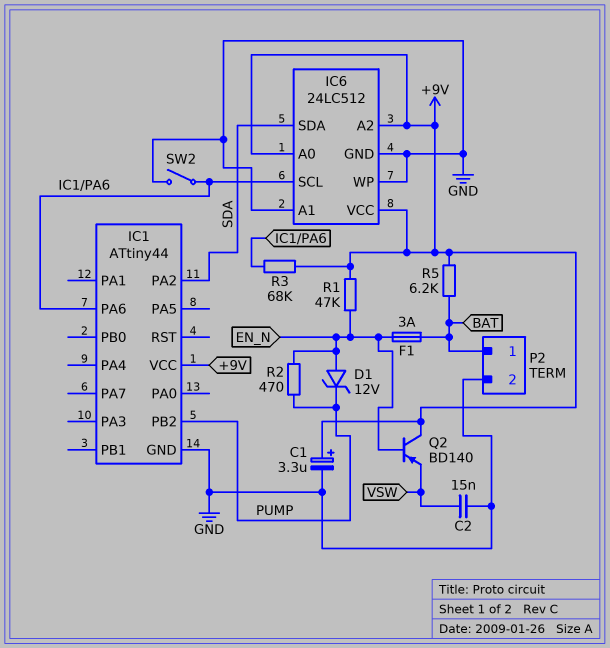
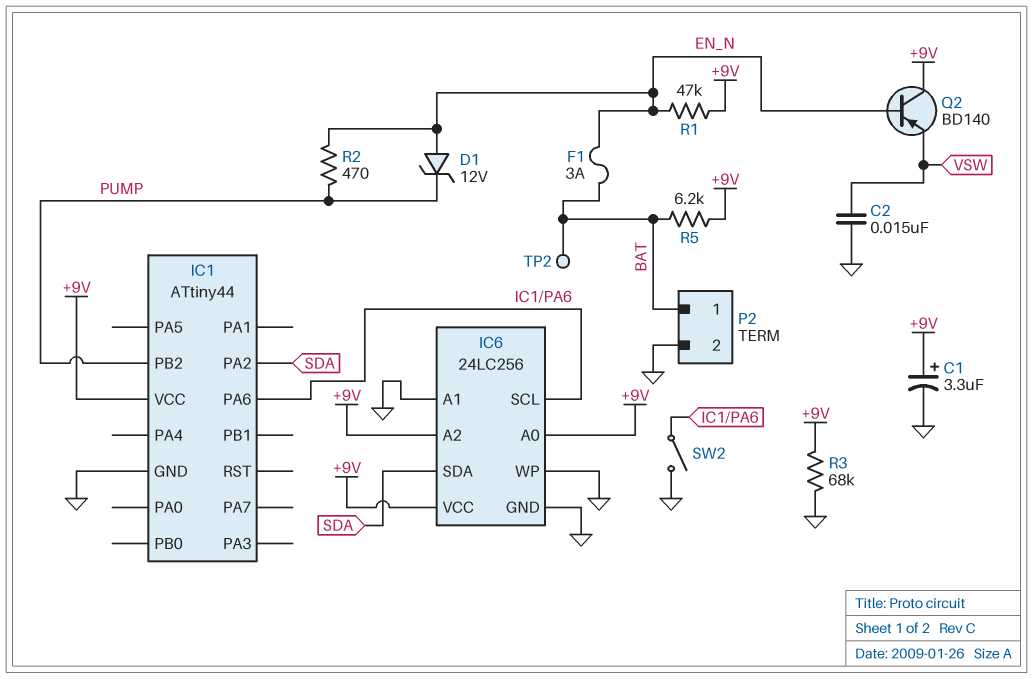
IC6: 24LC512 -> 24LC256
R3: 68k (+9V, IC1/PA6) -> 68k (+9V, GND)
TP2: none -> test point (BAT)

